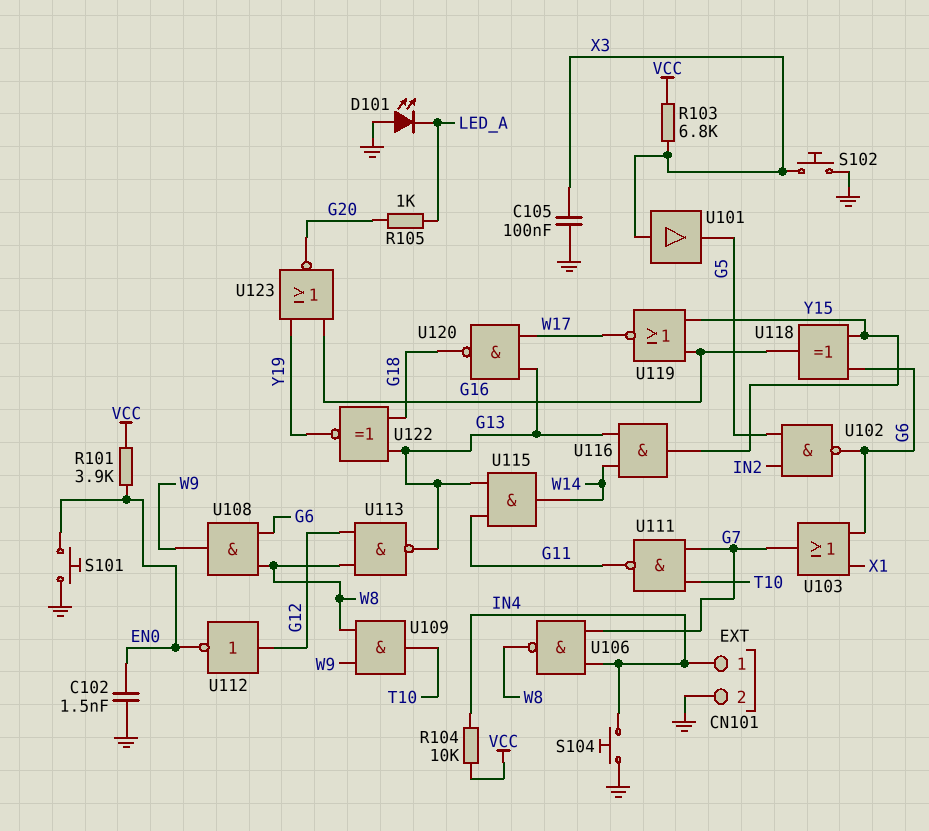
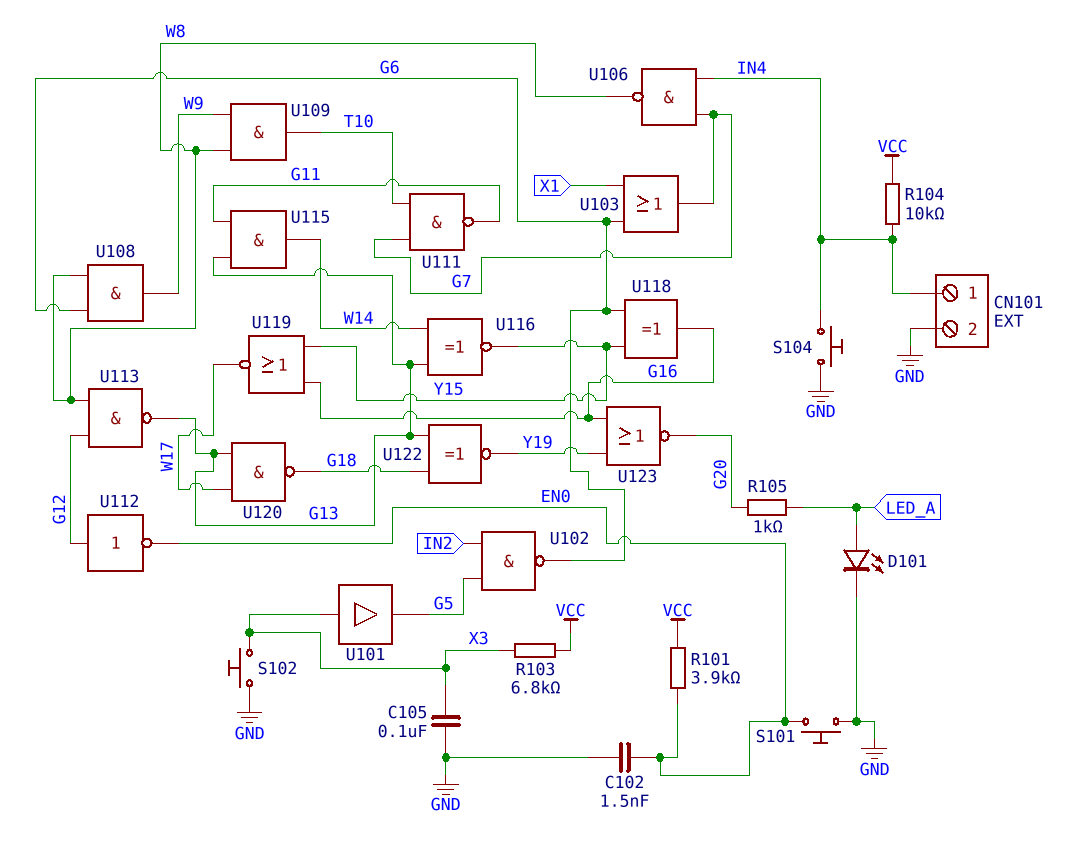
D101: LED (A GND, K LED_A) -> LED (A LED_A, K GND)
U116: AND (in G13, in W14, out Y15) -> XNOR (in G13, in W14, out Y15)

